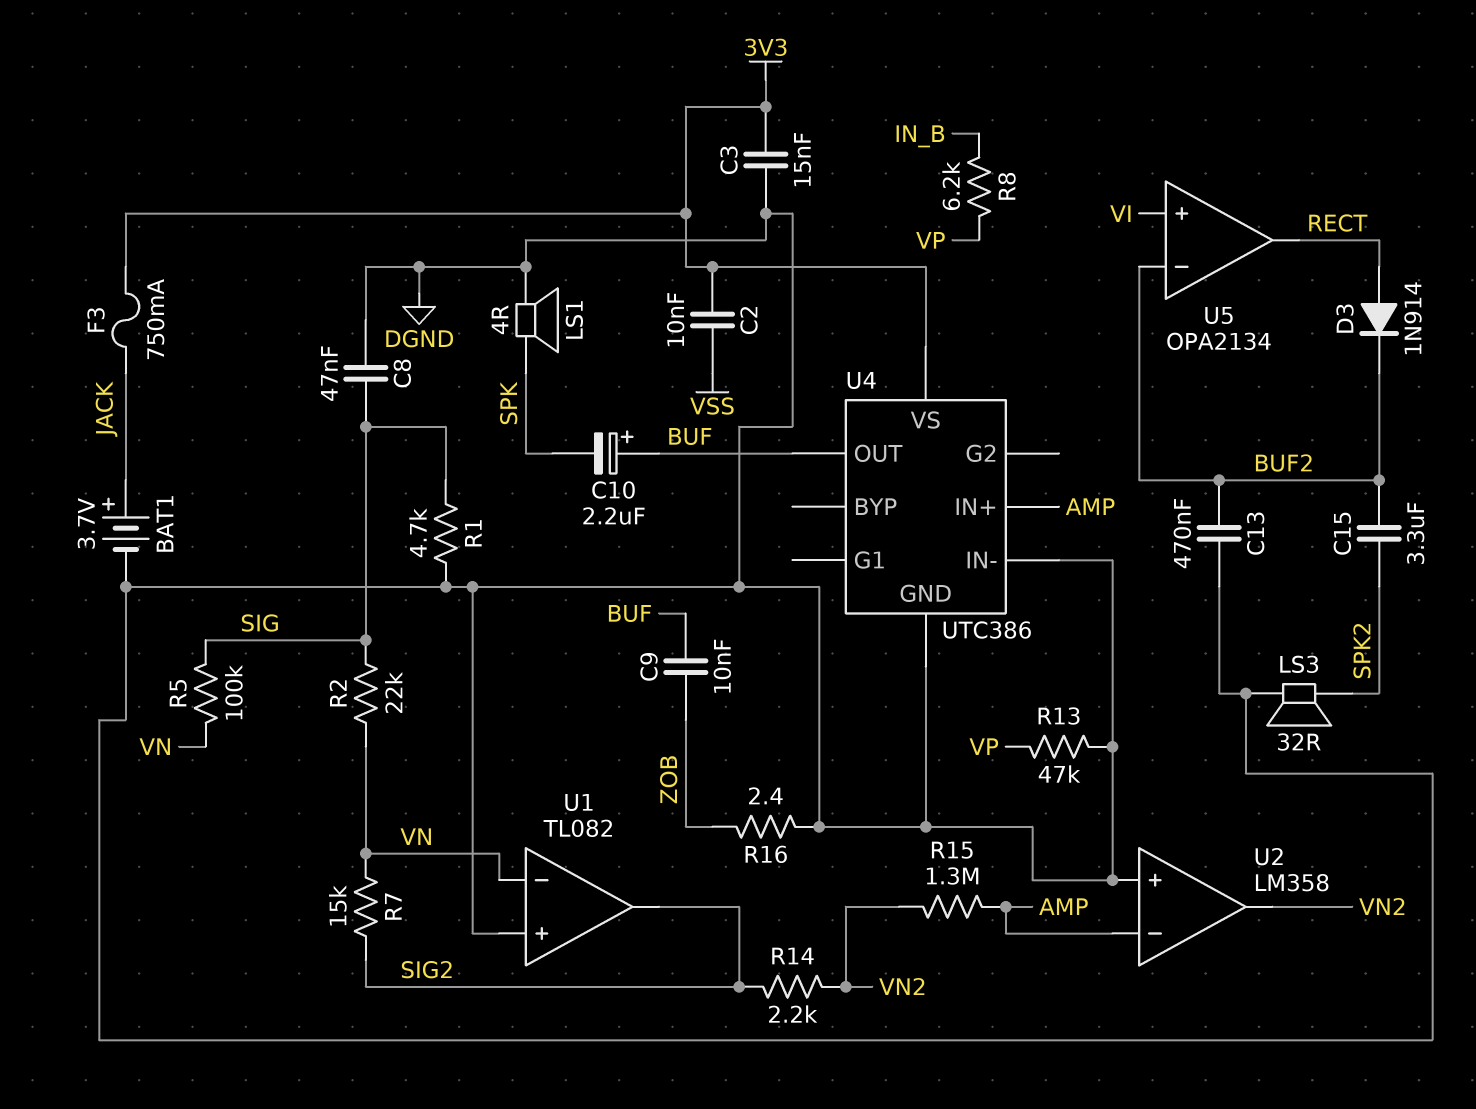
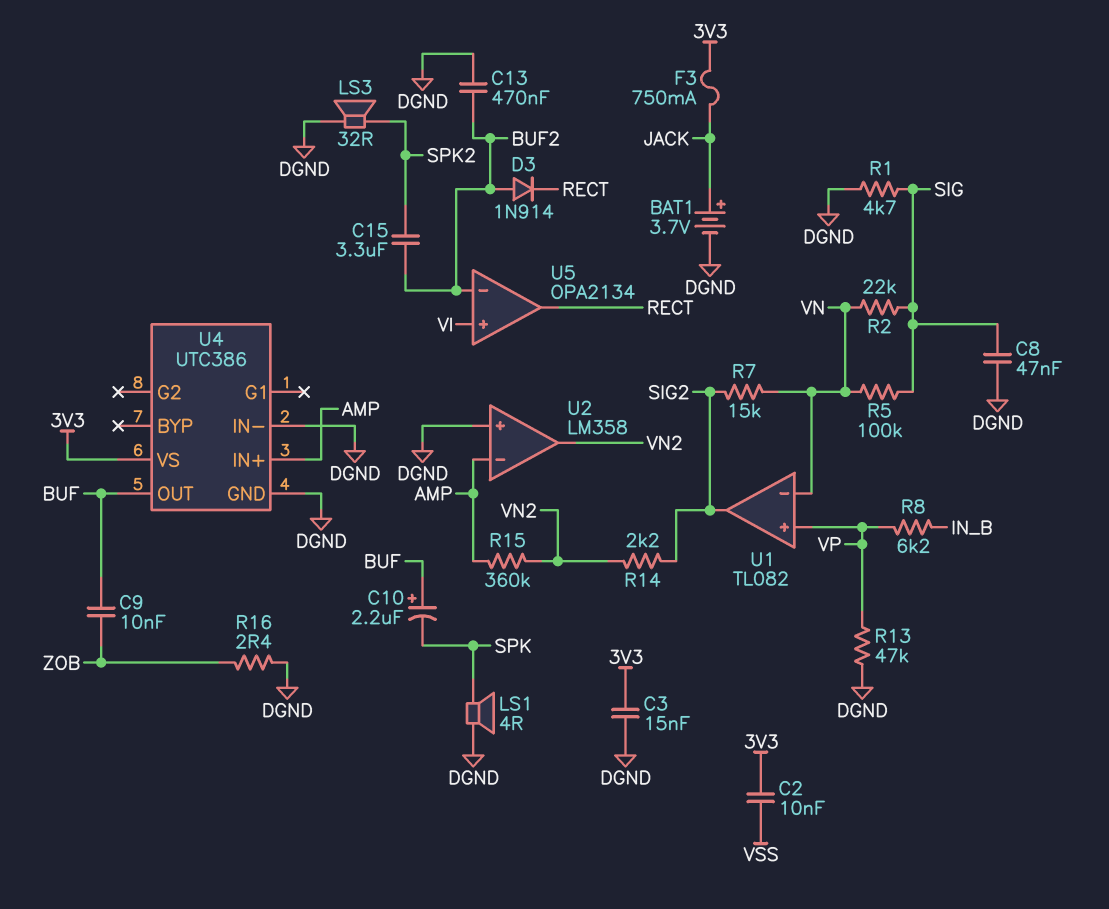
D3: diode 1N914 (A RECT, K BUF2) -> diode 1N914 (A BUF2, K RECT)
R15: 1.3M (AMP, VN2) -> 360k (AMP, VN2)
U1 pin in+: DGND -> VP

